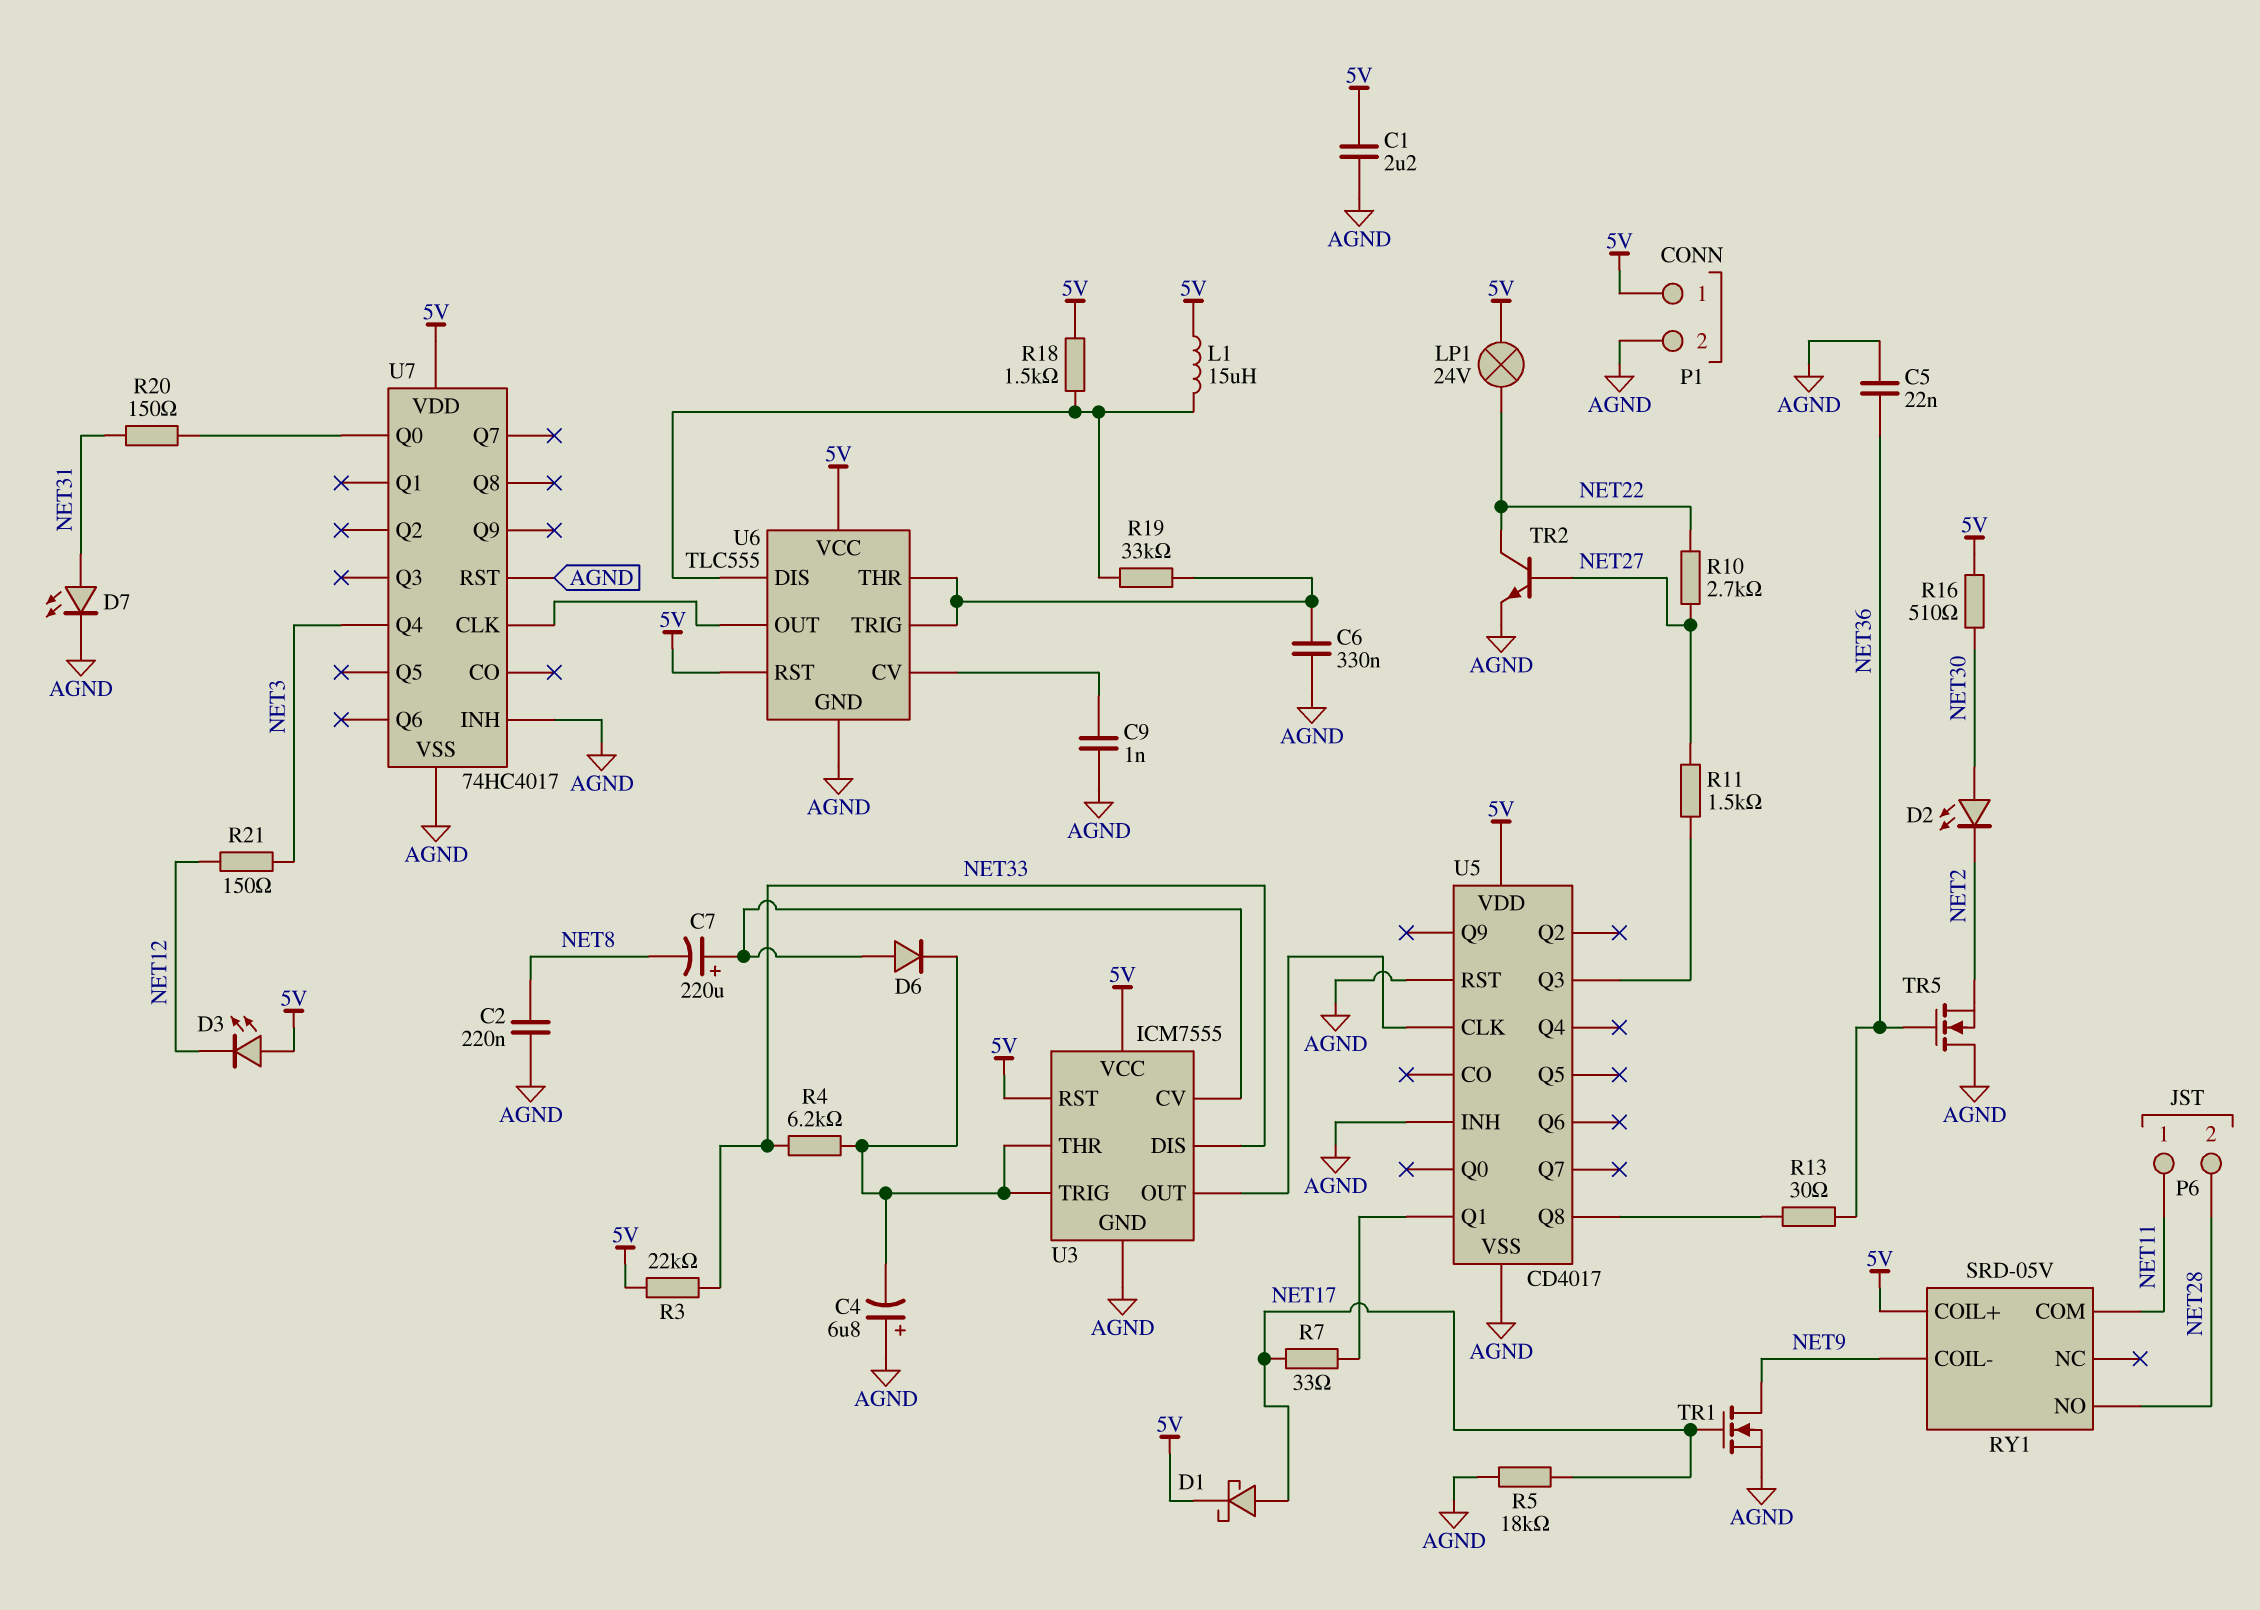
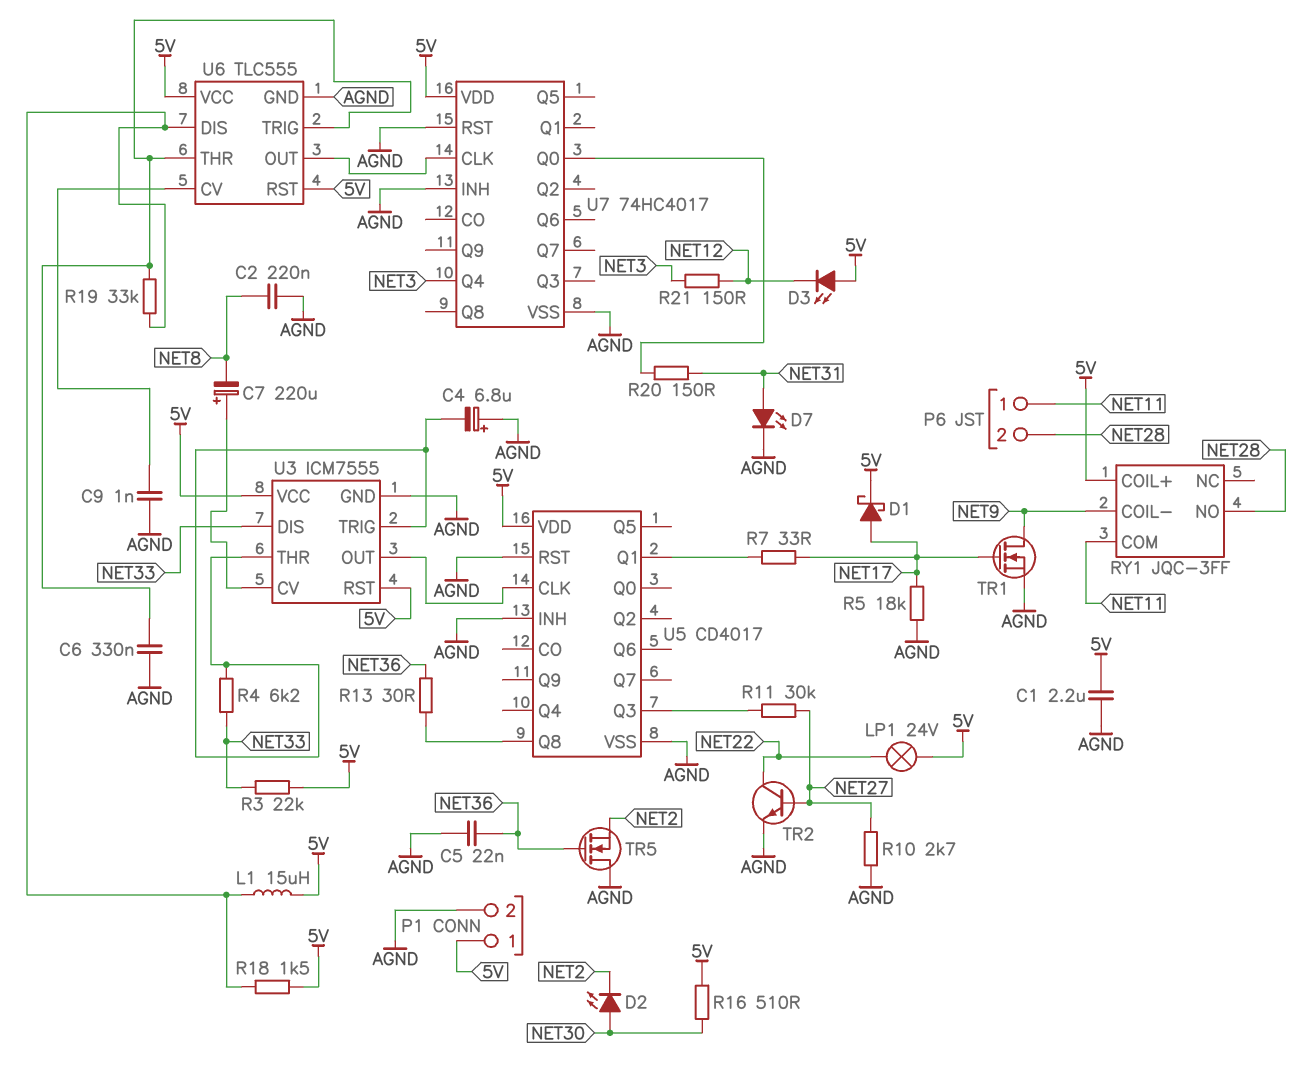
D6: diode (A U3/CV, K U3/THR) -> none
R10: 2.7k (NET22, NET27) -> 2.7k (AGND, NET27)
R11: 1.5k (NET27, U5/Q3) -> 30k (NET27, U5/Q3)
RY1: SRD-05V -> JQC-3FF

